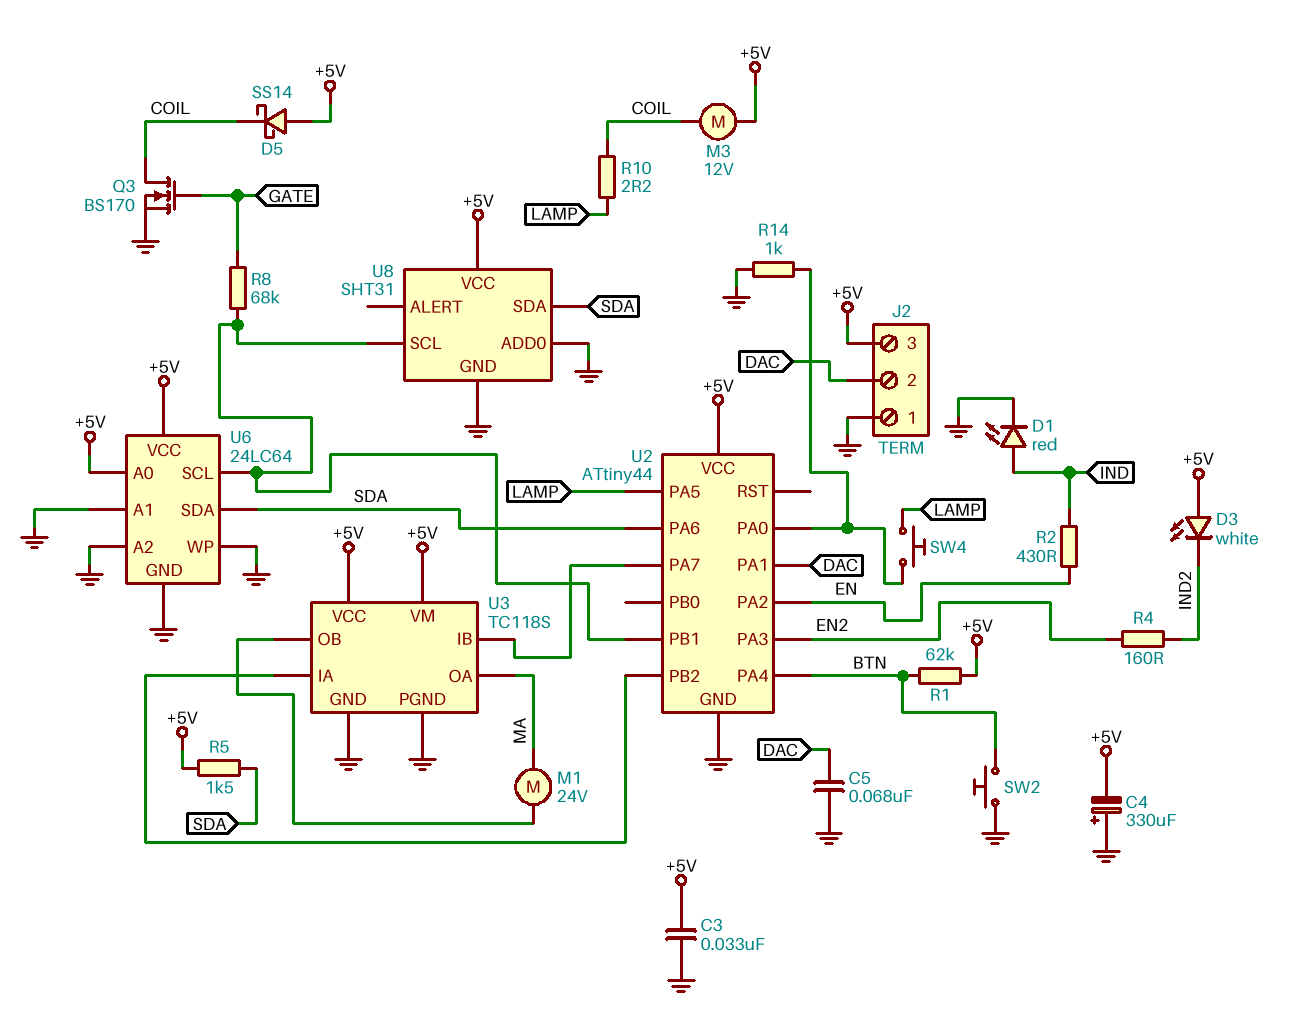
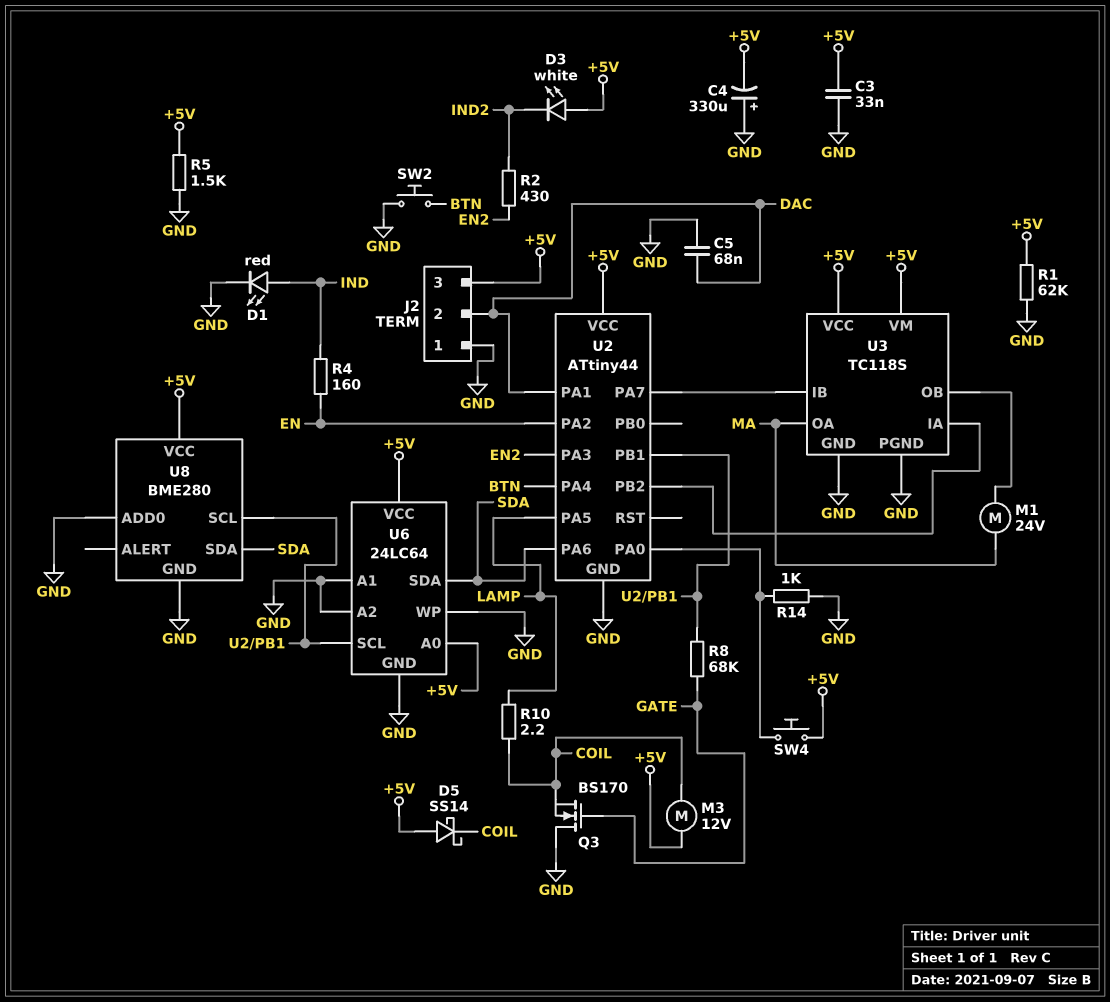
Q3: NMOS BS170 (G GATE, D COIL, S GND) -> NMOS BS170 (G GATE, D GND, S COIL)
R1: 62k (+5V, BTN) -> 62k (+5V, GND)
R2: 430 (EN, IND) -> 430 (EN2, IND2)
R4: 160 (EN2, IND2) -> 160 (EN, IND)
R5: 1.5k (+5V, SDA) -> 1.5k (+5V, GND)
SW4: button (LAMP, U2/PA0) -> button (+5V, U2/PA0)
U8: SHT31 -> BME280

